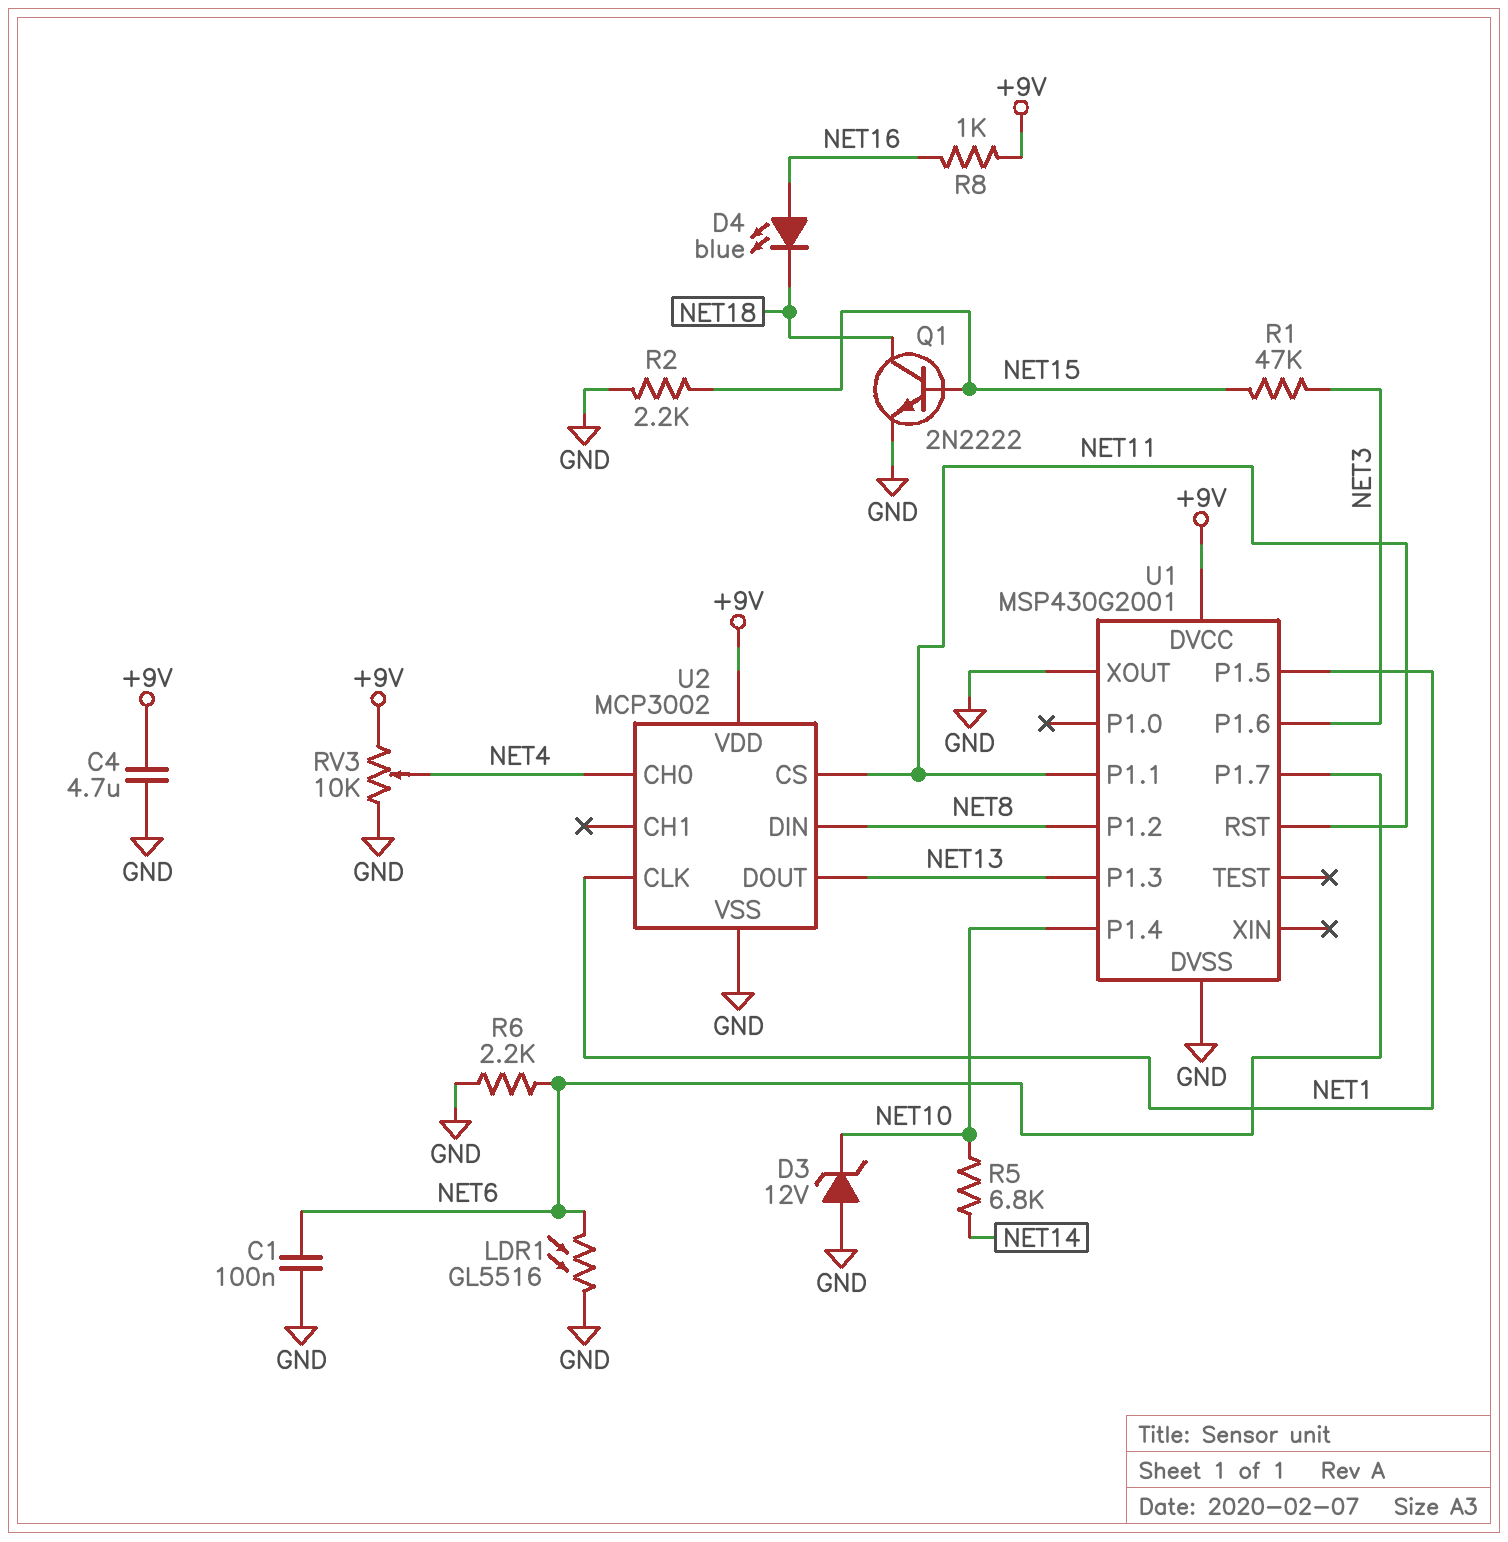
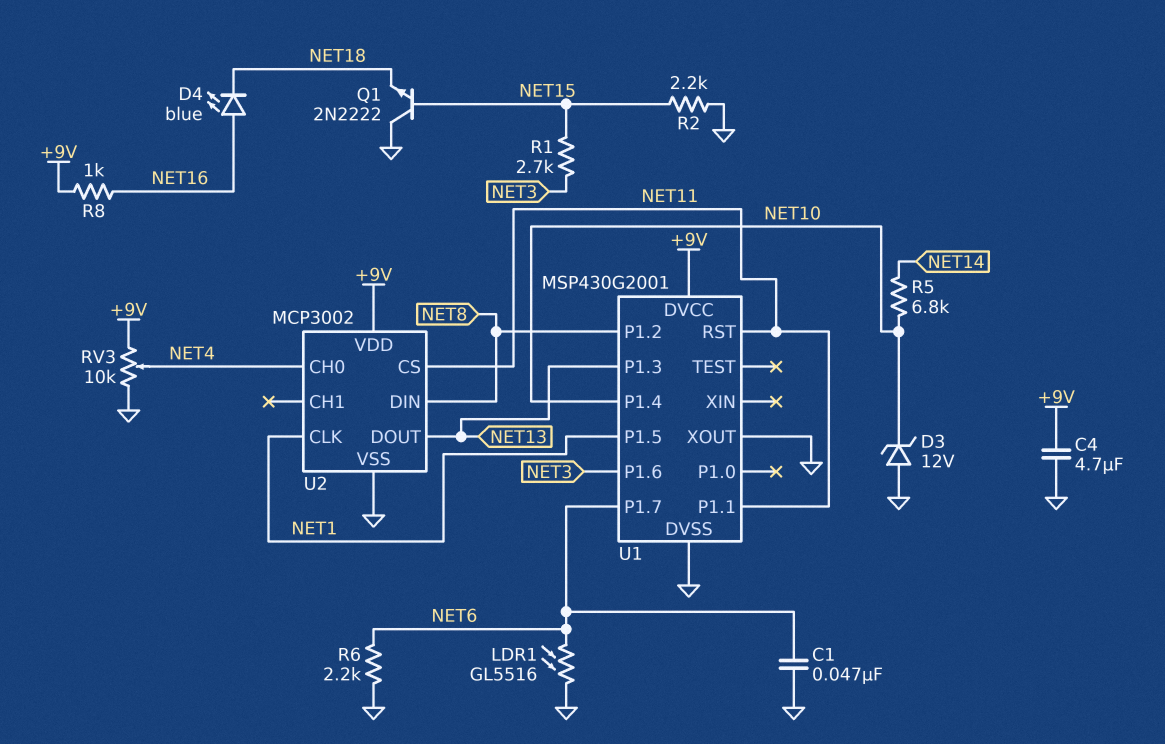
C1: 100nF (GND, NET6) -> 47nF (GND, NET6)
Q1: NPN 2N2222 (B NET15, C NET18, E GND) -> NPN 2N2222 (B NET15, C GND, E NET18)
R1: 47k (NET3, NET15) -> 2.7k (NET3, NET15)

